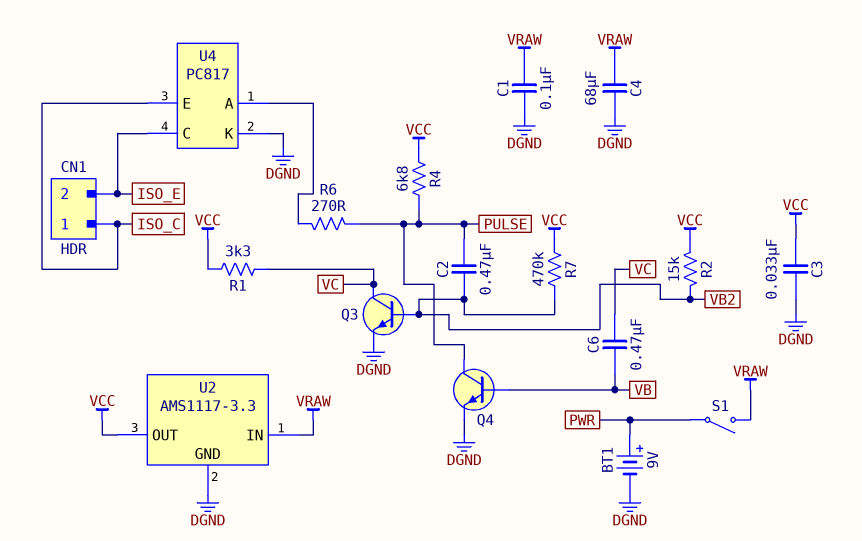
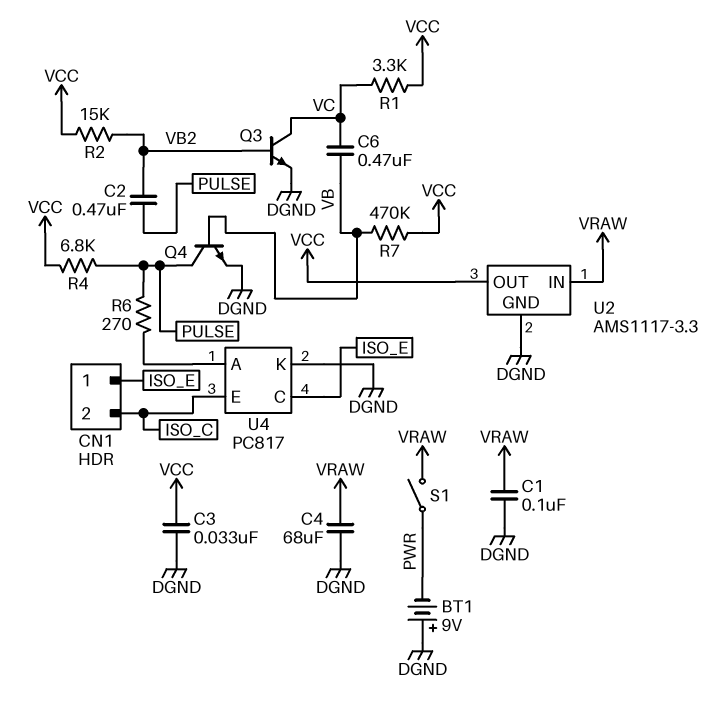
BT1: 9V (plus PWR, minus DGND) -> 9V (plus DGND, minus PWR)
CN1 pin 1: ISO_C -> ISO_E
CN1 pin 2: ISO_E -> ISO_C
R7: 470k (VB2, VCC) -> 470k (VB, VCC)

